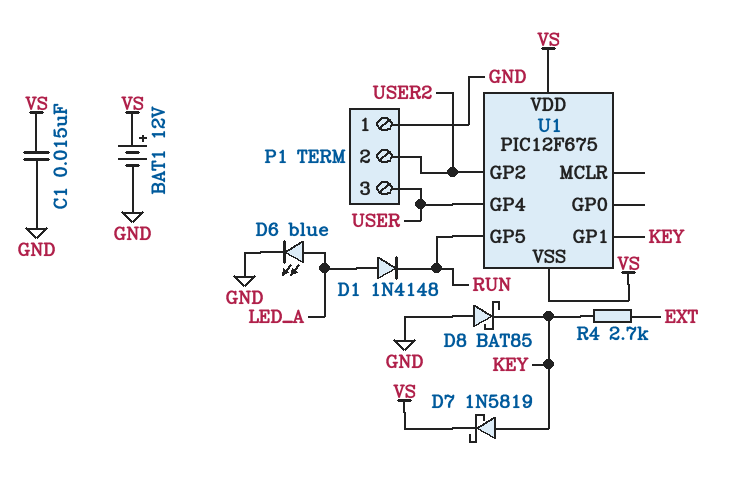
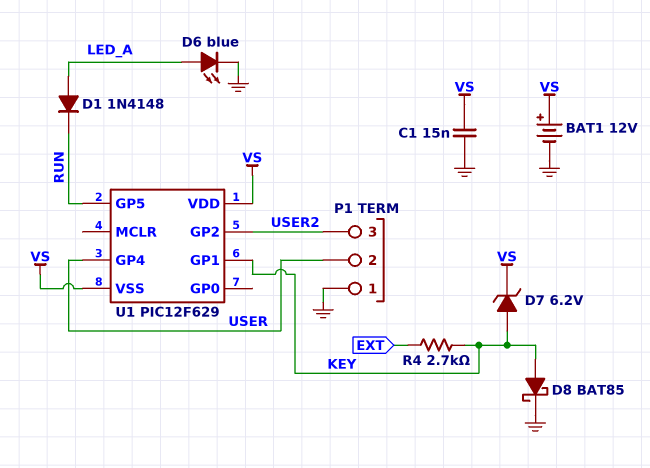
D7: schottky 1N5819 (A KEY, K VS) -> zener 6.2V (A KEY, K VS)
D8: schottky BAT85 (A GND, K KEY) -> schottky BAT85 (A KEY, K GND)
P1 pin 2: USER2 -> USER
P1 pin 3: USER -> USER2
U1: PIC12F675 -> PIC12F629

